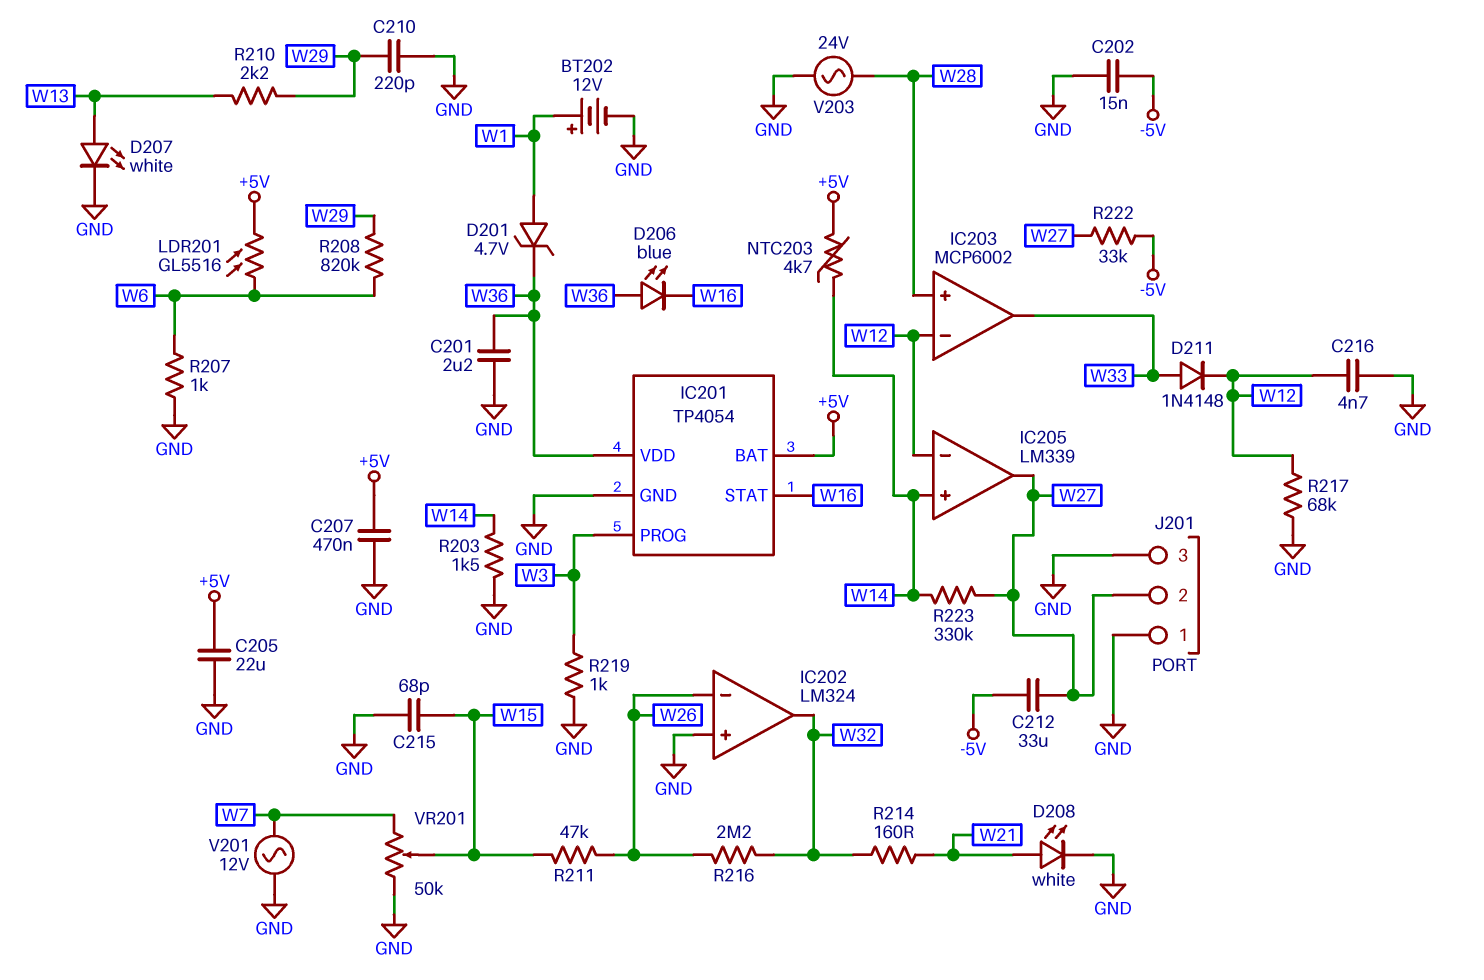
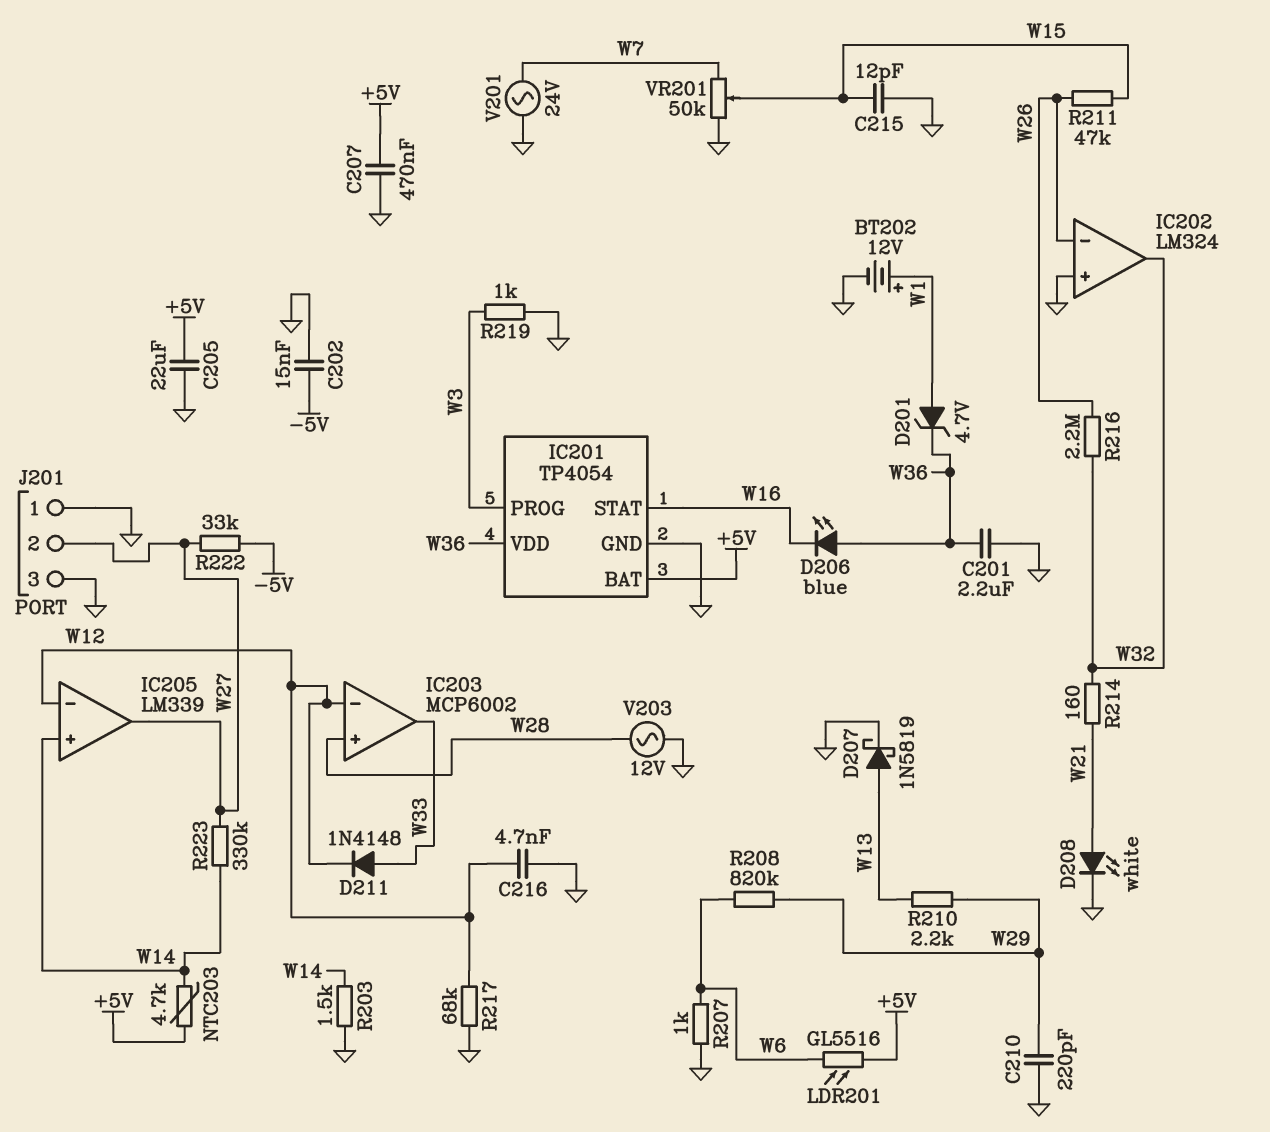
C212: 33uF (-5V, W27) -> none
C215: 68pF (GND, W15) -> 12pF (GND, W15)
D207: LED white (A W13, K GND) -> schottky 1N5819 (A W13, K GND)
V201: AC 12V (GND, W7) -> AC 24V (GND, W7)
V203: AC 24V (GND, W28) -> AC 12V (GND, W28)

